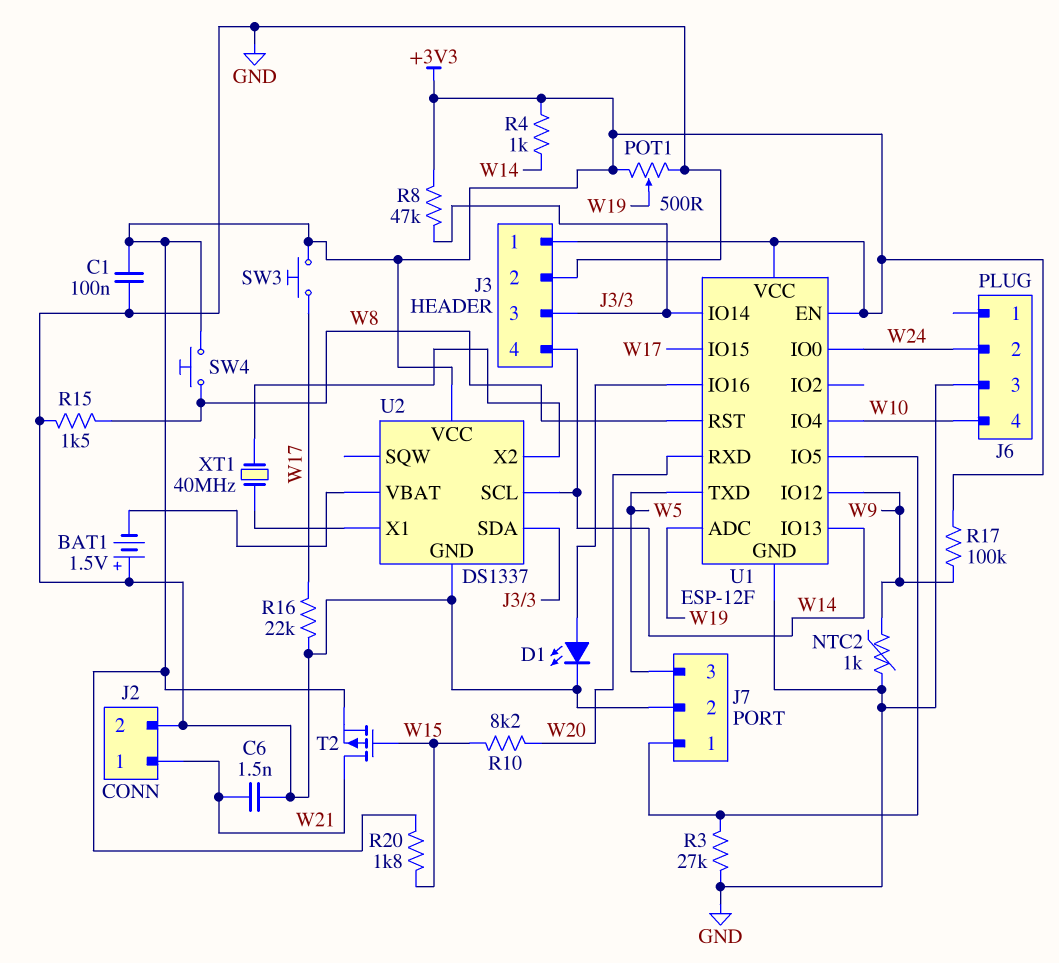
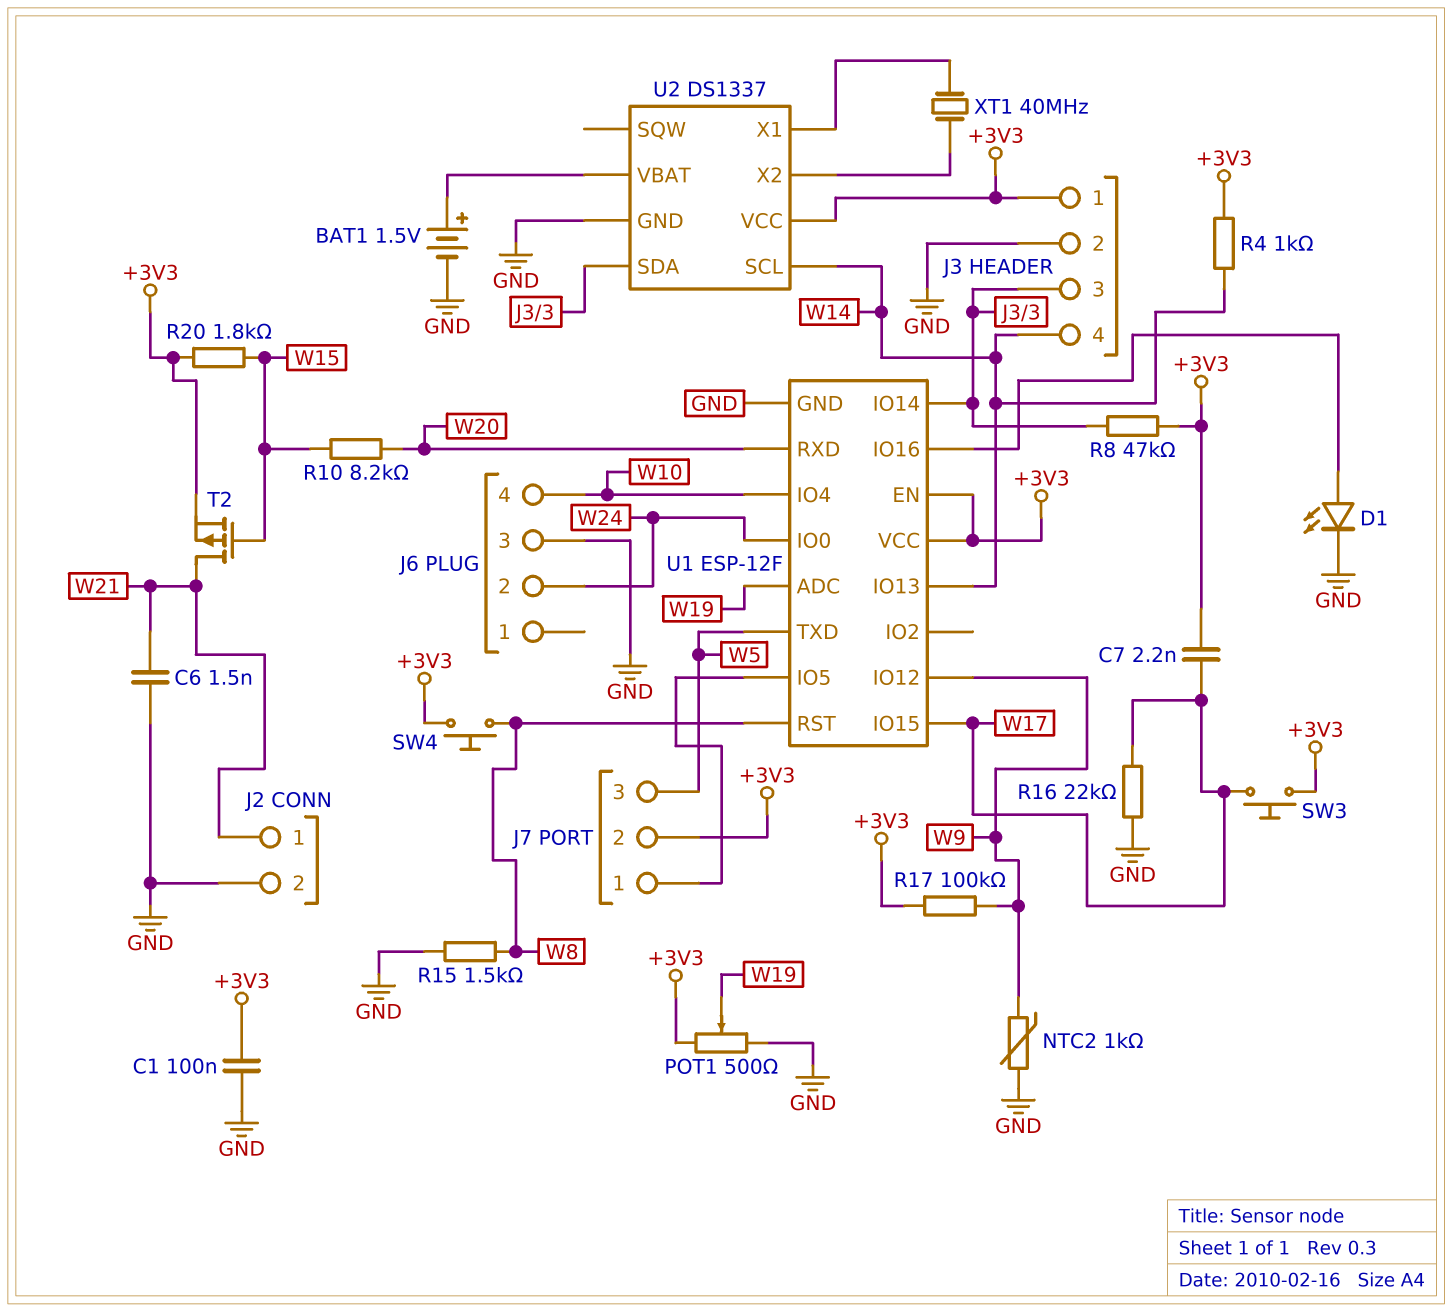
BAT1: 1.5V (plus GND, minus U2/VBAT) -> 1.5V (plus U2/VBAT, minus GND)
C7: none -> 2.2nF (+3V3, W17)
J7 pin 2: GND -> +3V3
R3: 27k (GND, J7/1) -> none

